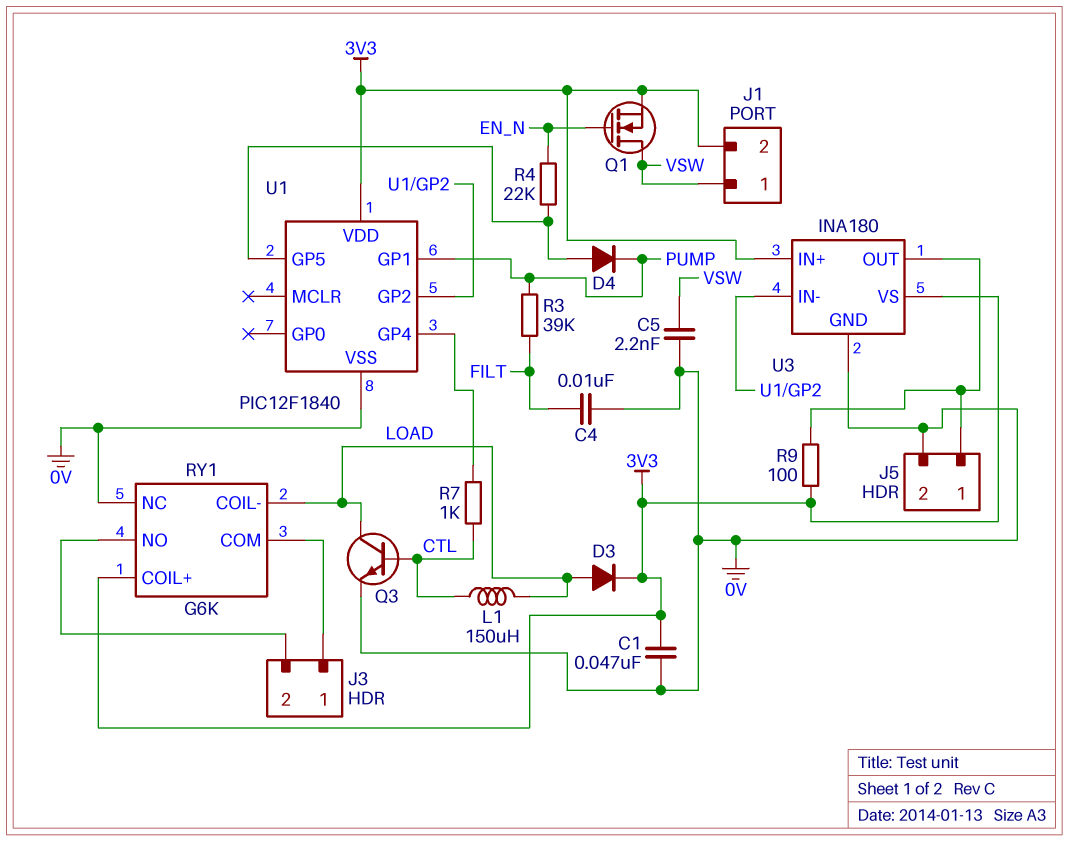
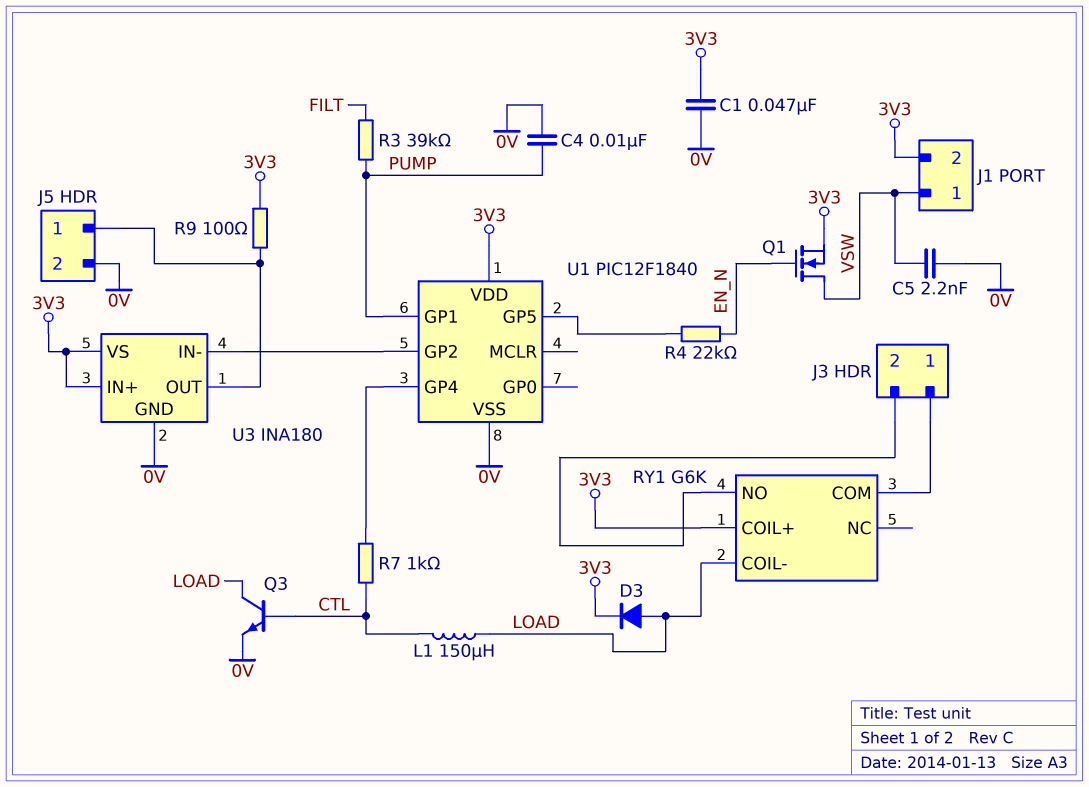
C4: 10nF (0V, FILT) -> 10nF (0V, PUMP)
D4: diode (A U1/GP5, K PUMP) -> none
RY1 pin NC: 0V -> none

